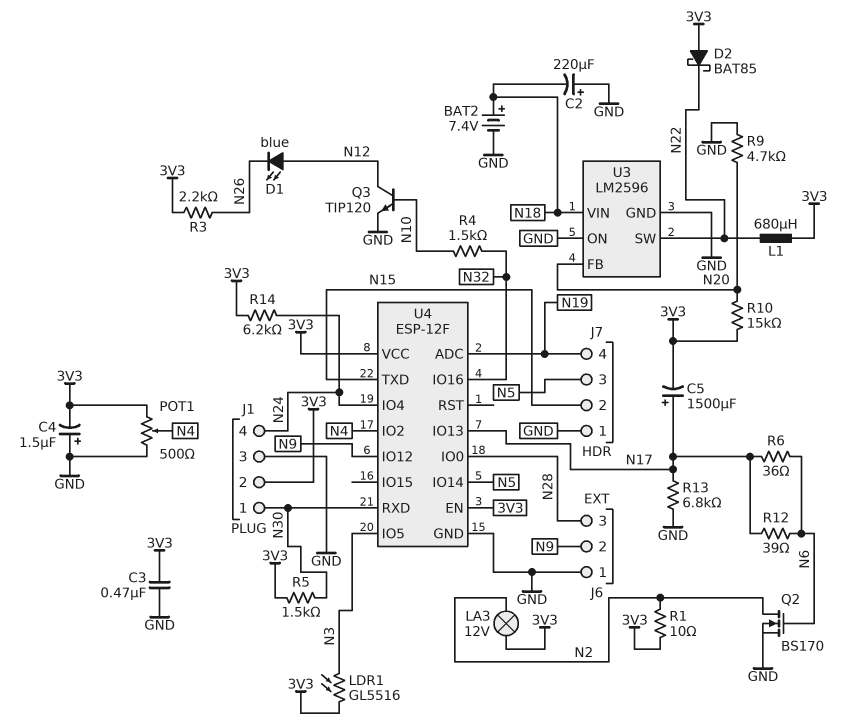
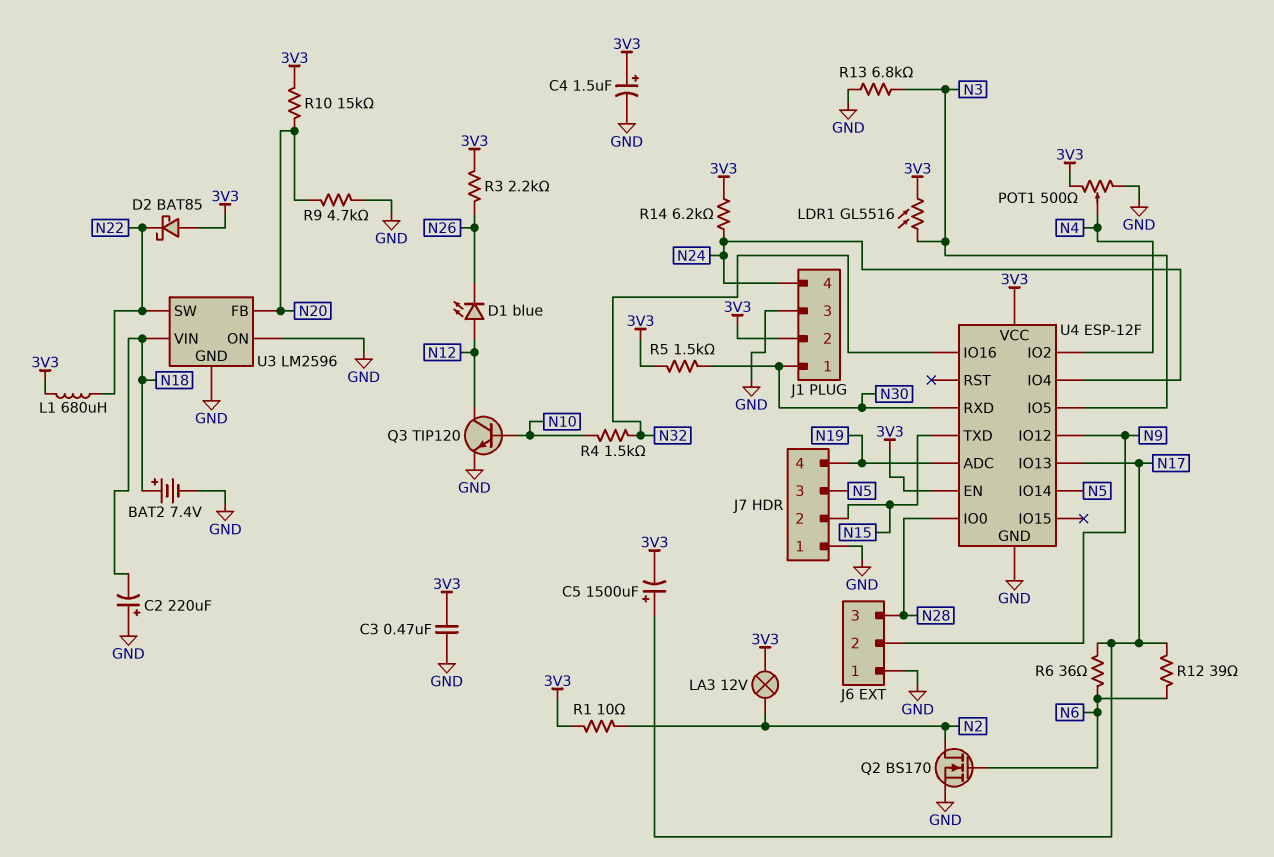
C4: 1.5uF (plus GND, minus 3V3) -> 1.5uF (plus 3V3, minus GND)
R13: 6.8k (GND, N17) -> 6.8k (GND, N3)

